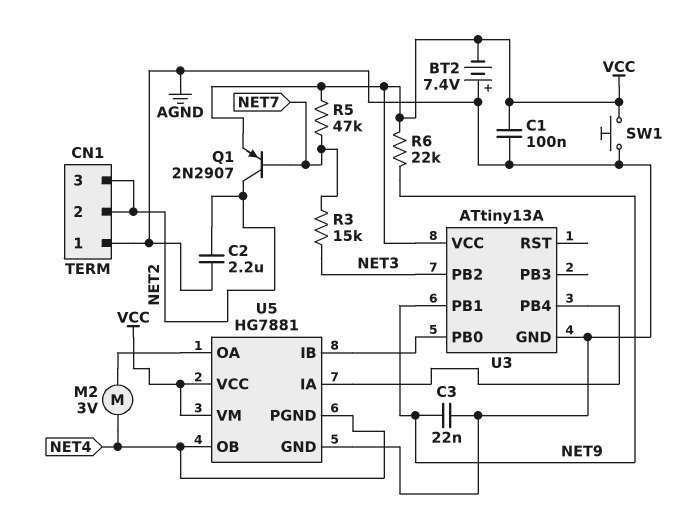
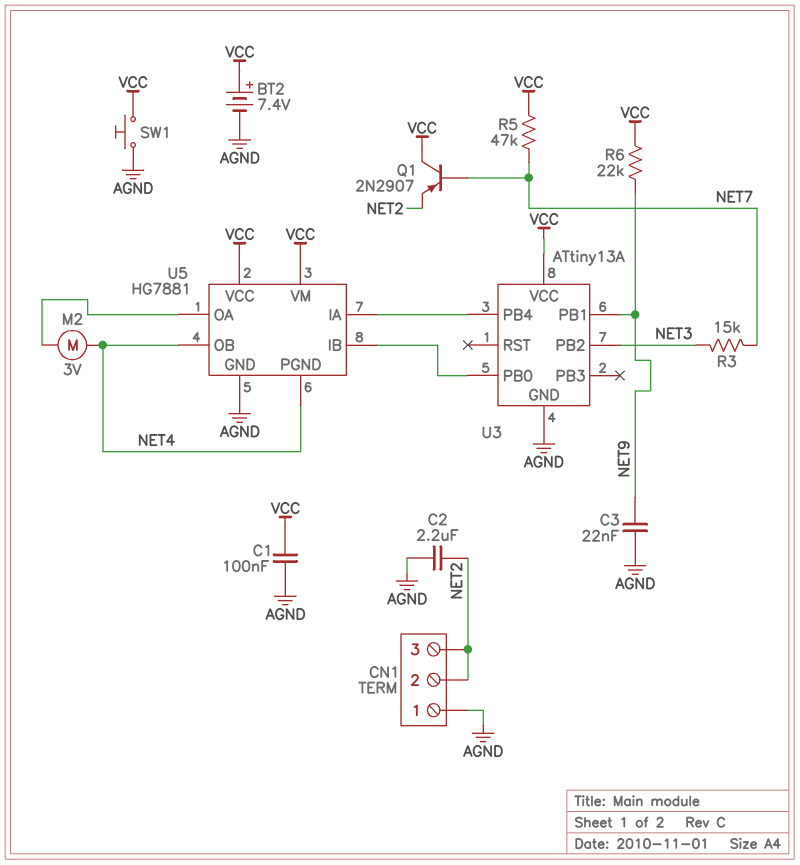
BT2: 7.4V (plus AGND, minus VCC) -> 7.4V (plus VCC, minus AGND)
Q1: PNP 2N2907 (B NET7, C NET2, E VCC) -> PNP 2N2907 (B NET7, C VCC, E NET2)

